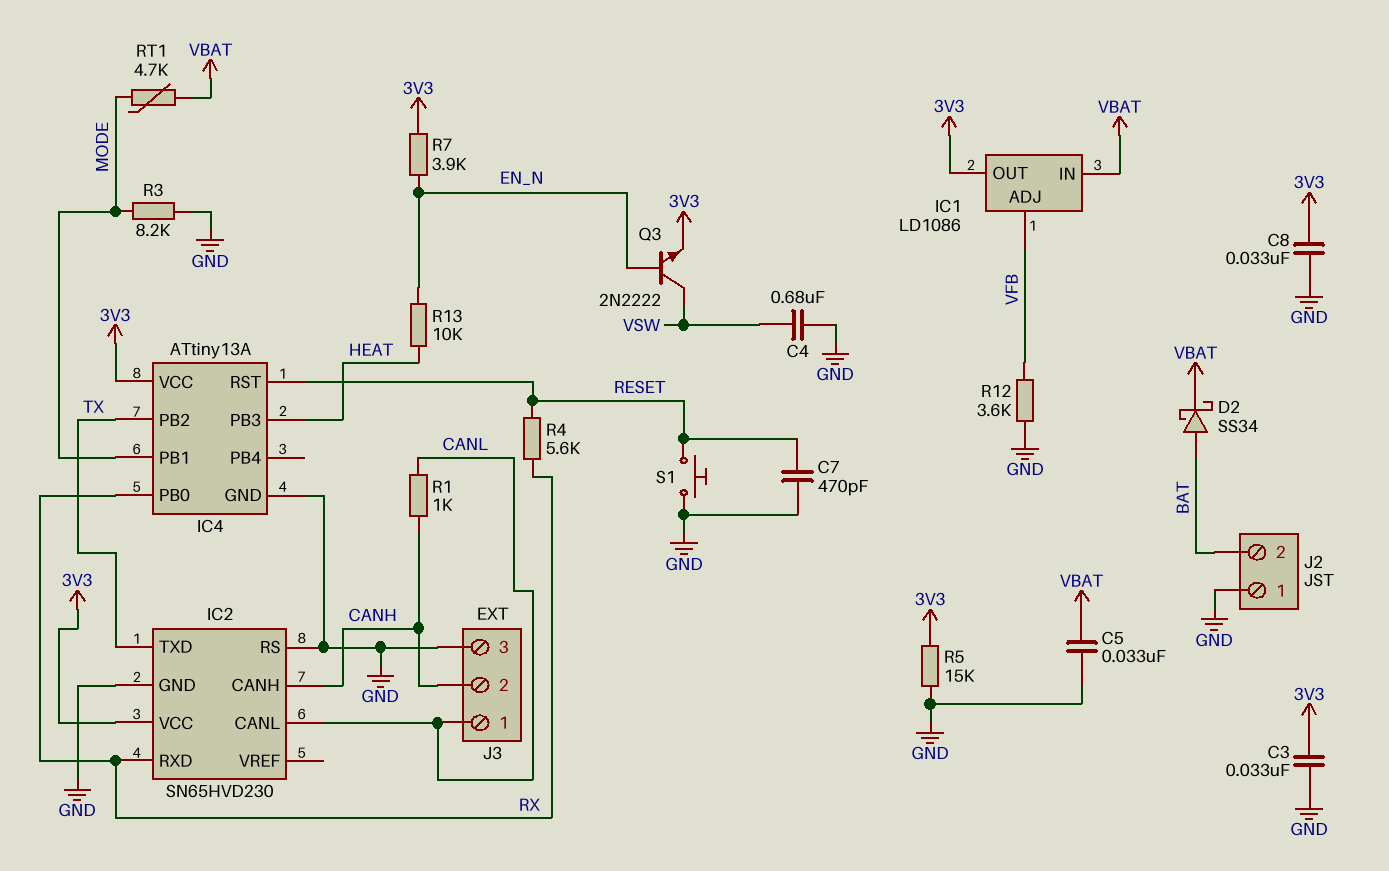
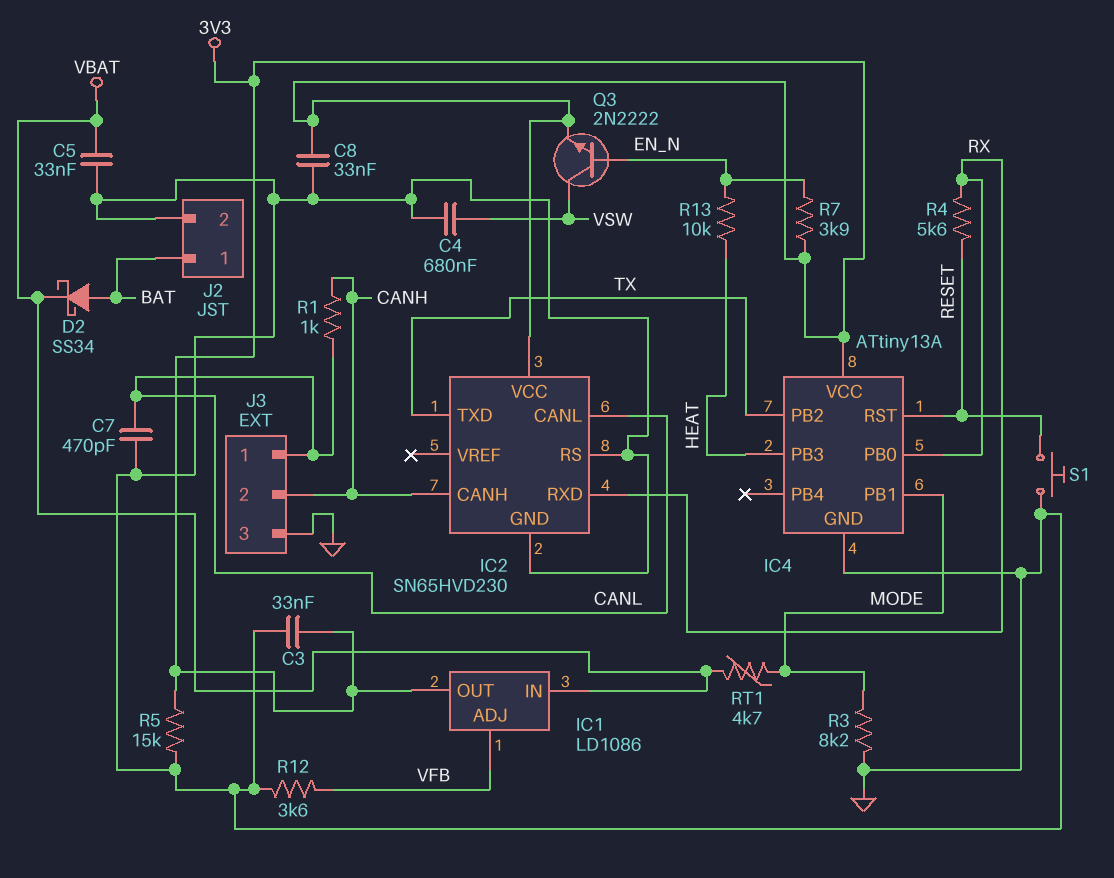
C7: 470pF (GND, RESET) -> 470pF (CANL, GND)
J2 pin 1: GND -> BAT
J2 pin 2: BAT -> GND

